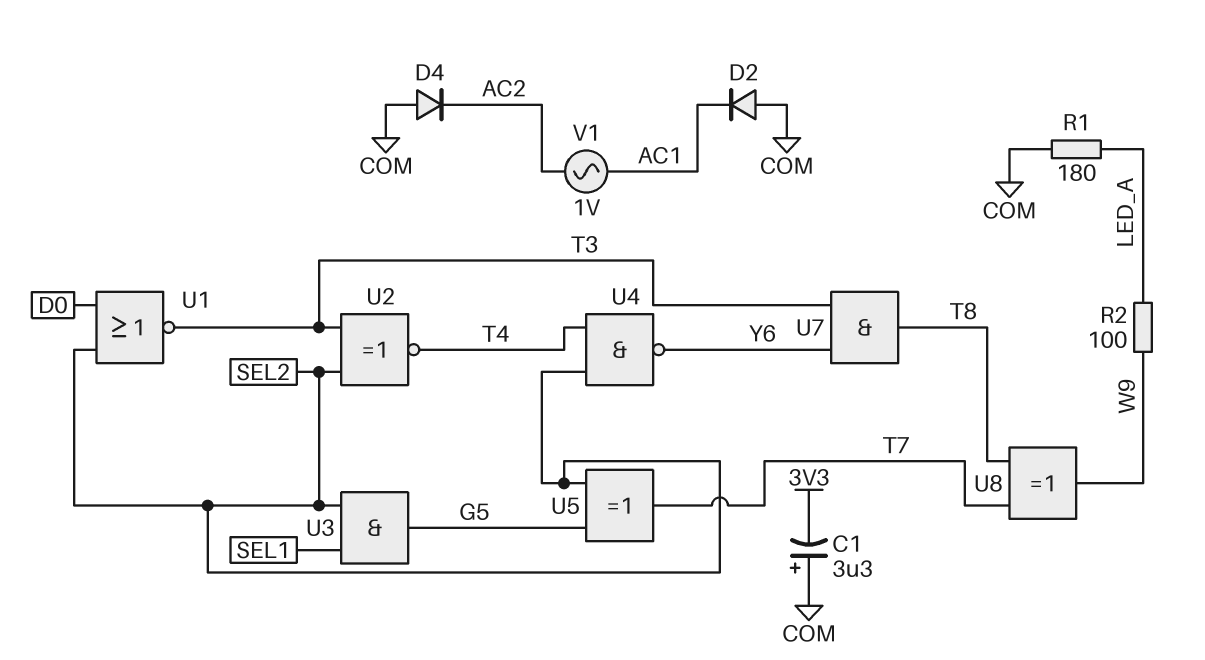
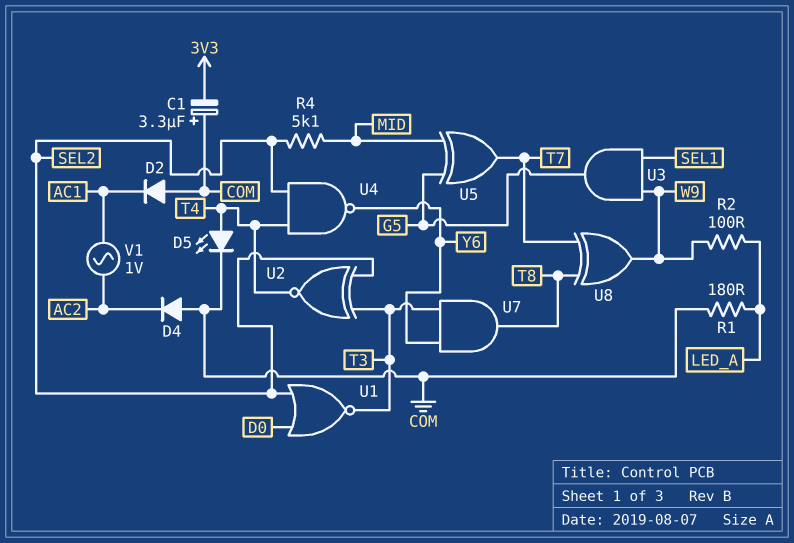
D5: none -> LED (A T4, K COM)
R4: none -> 5.1k (MID, SEL2)
U3: AND (in SEL1, in SEL2, out G5) -> AND (in SEL1, in W9, out G5)
U5: XOR (in G5, in SEL2, out T7) -> XOR (in G5, in MID, out T7)

